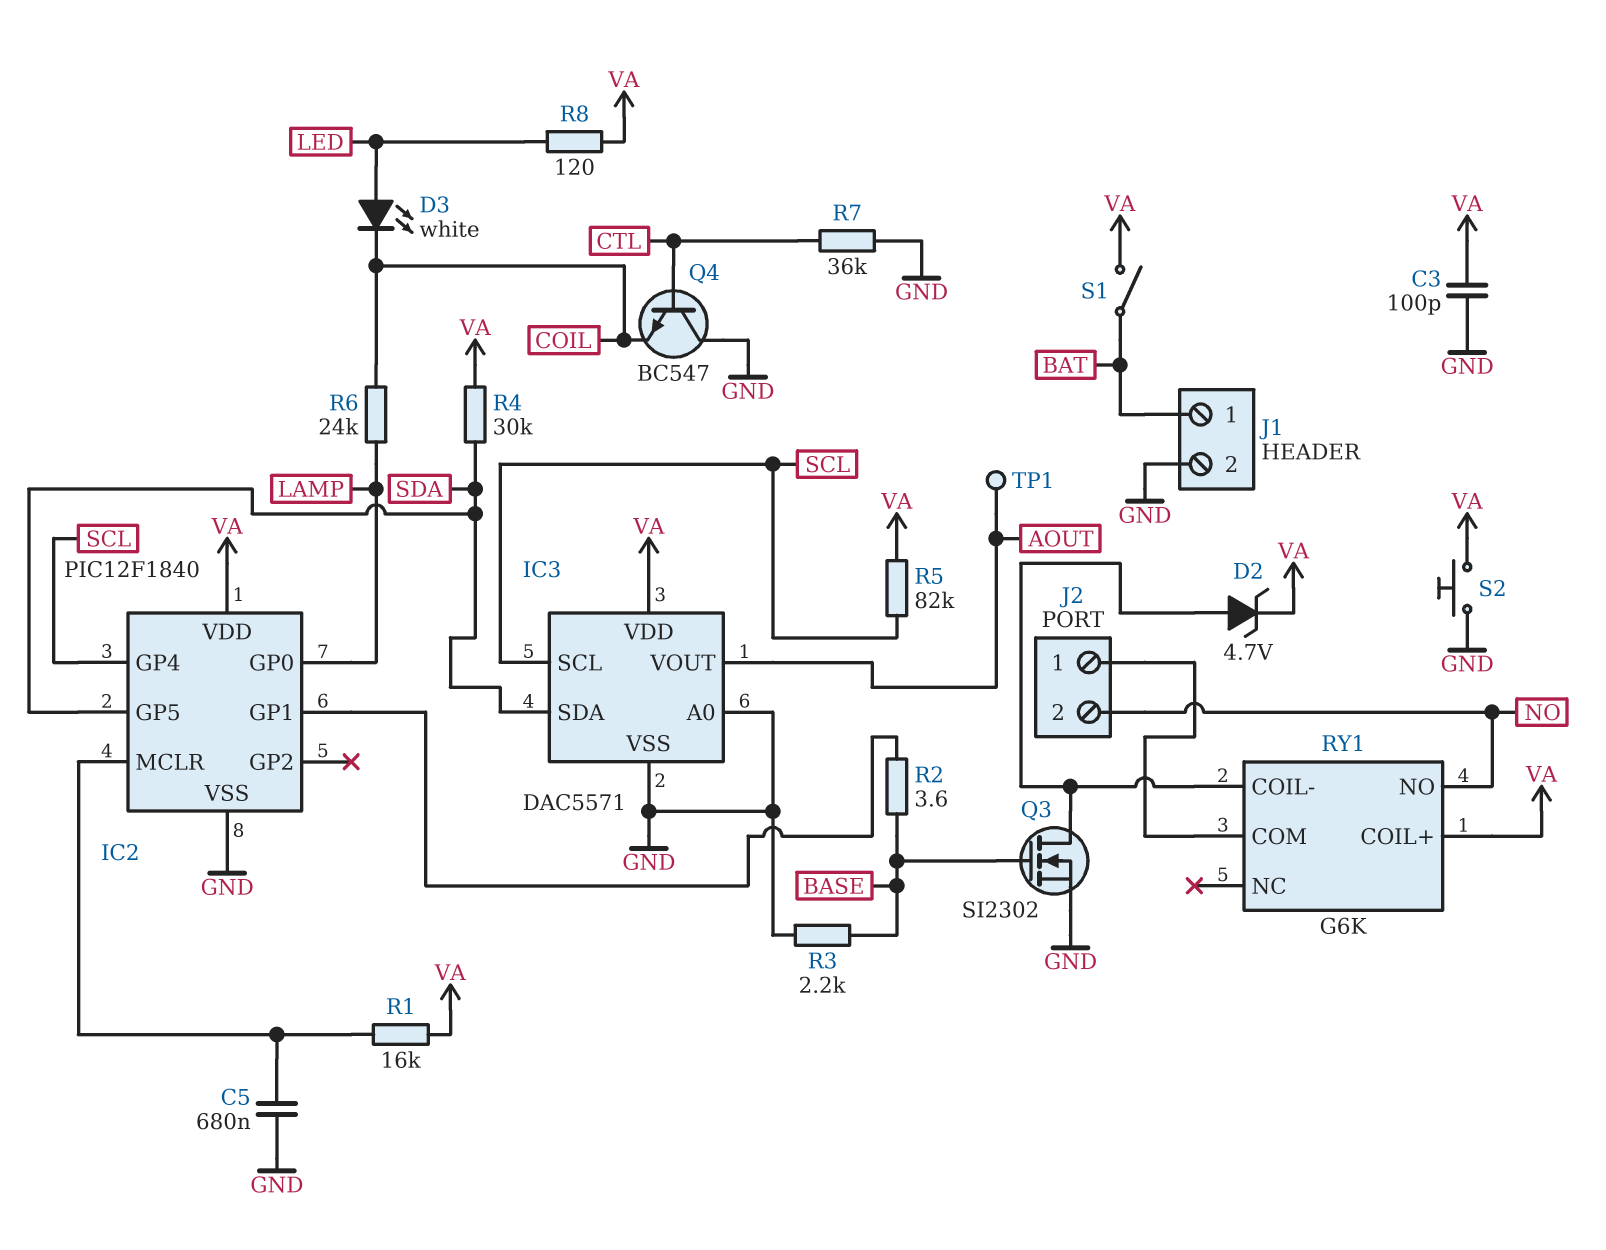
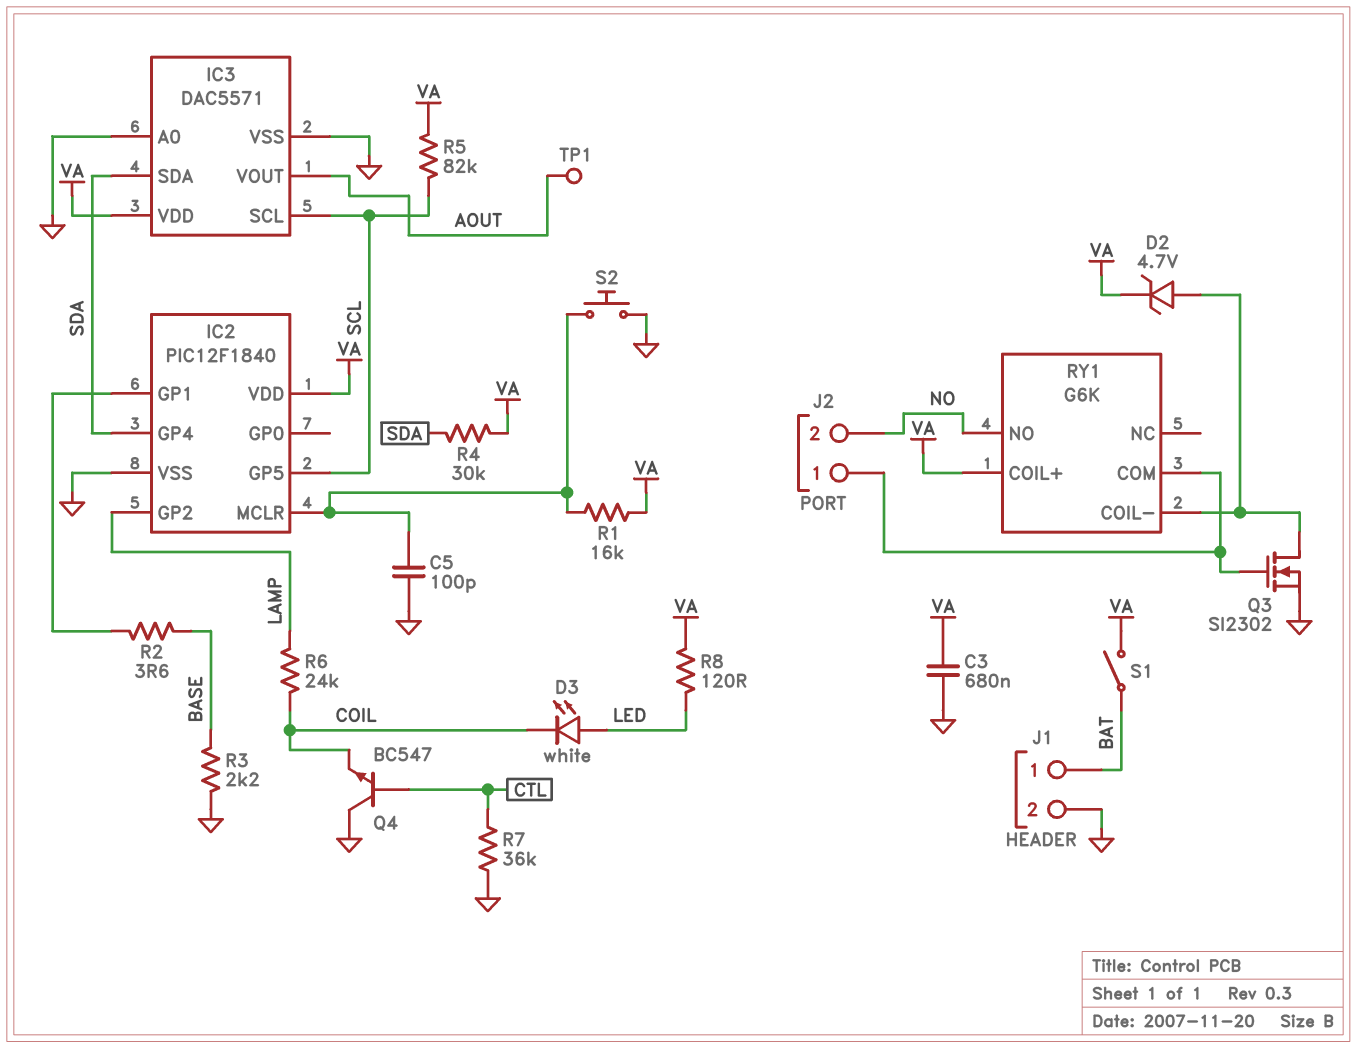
C3: 100pF (GND, VA) -> 680nF (GND, VA)
C5: 680nF (GND, IC2/MCLR) -> 100pF (GND, IC2/MCLR)
IC2 pin GP0: LAMP -> none
IC2 pin GP2: none -> LAMP
IC2 pin GP4: SCL -> SDA
IC2 pin GP5: SDA -> SCL
Q3: NMOS SI2302 (G BASE, D RY1/COIL-, S GND) -> NMOS SI2302 (G J2/1, D RY1/COIL-, S GND)
S2: button (GND, VA) -> button (GND, IC2/MCLR)

